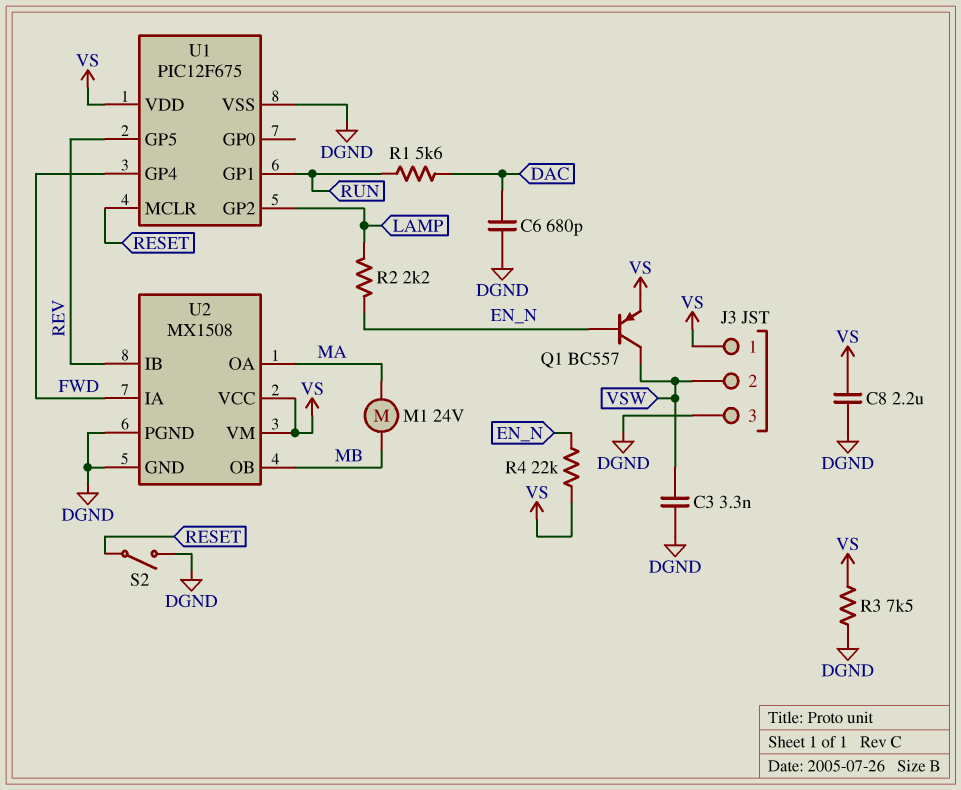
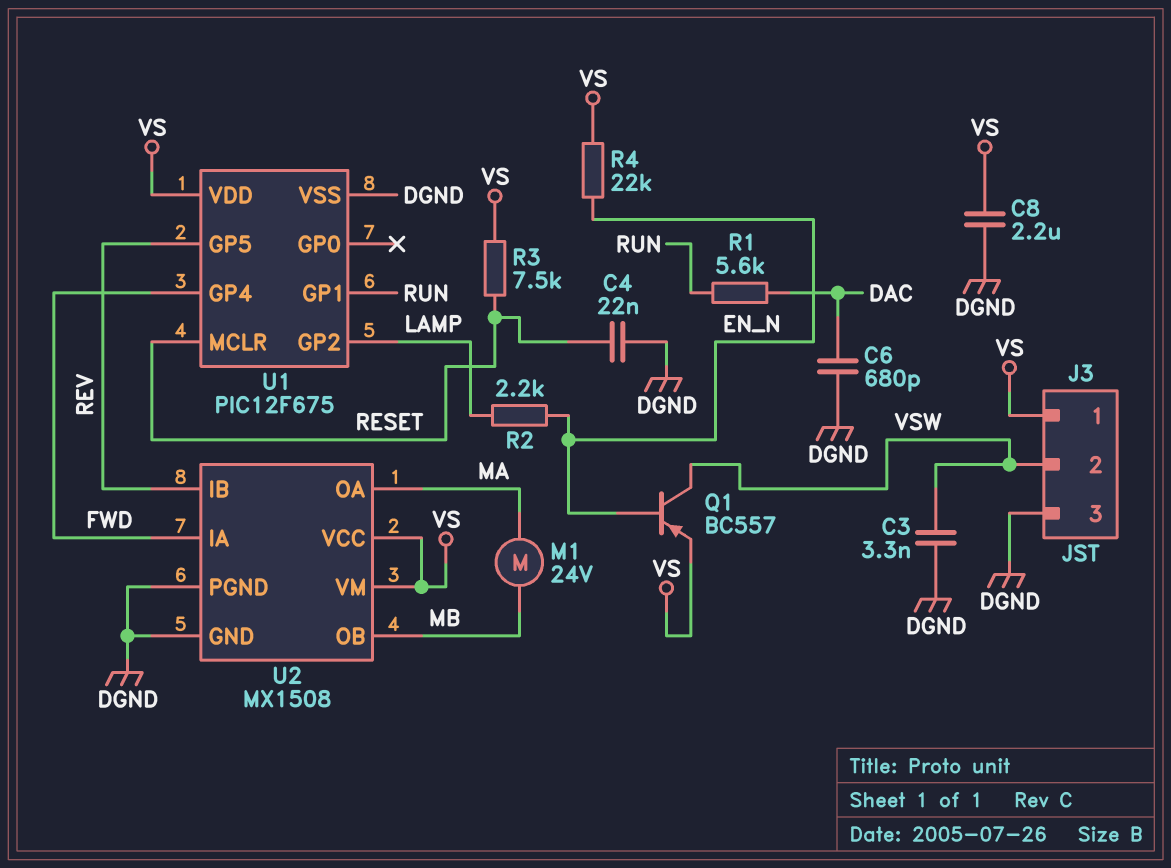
C4: none -> 22nF (DGND, RESET)
R3: 7.5k (DGND, VS) -> 7.5k (RESET, VS)
S2: switch (DGND, RESET) -> none

